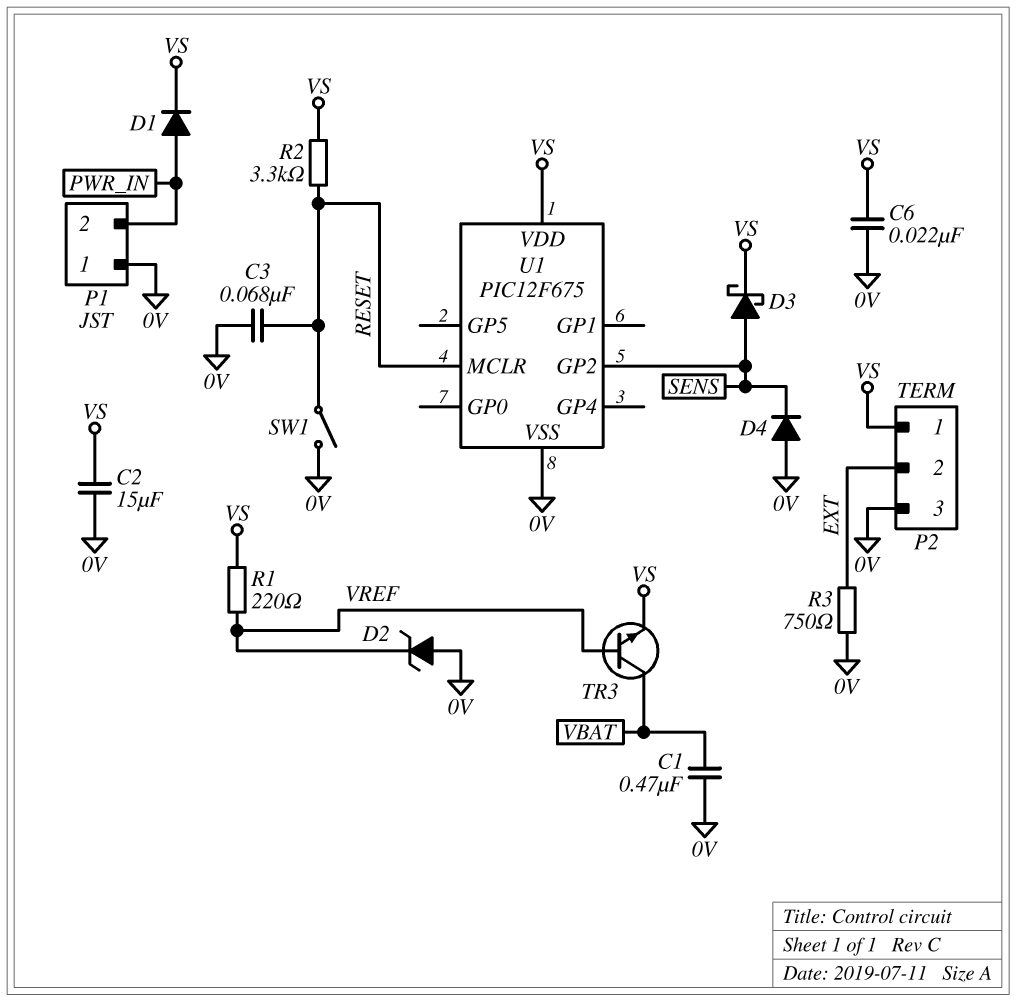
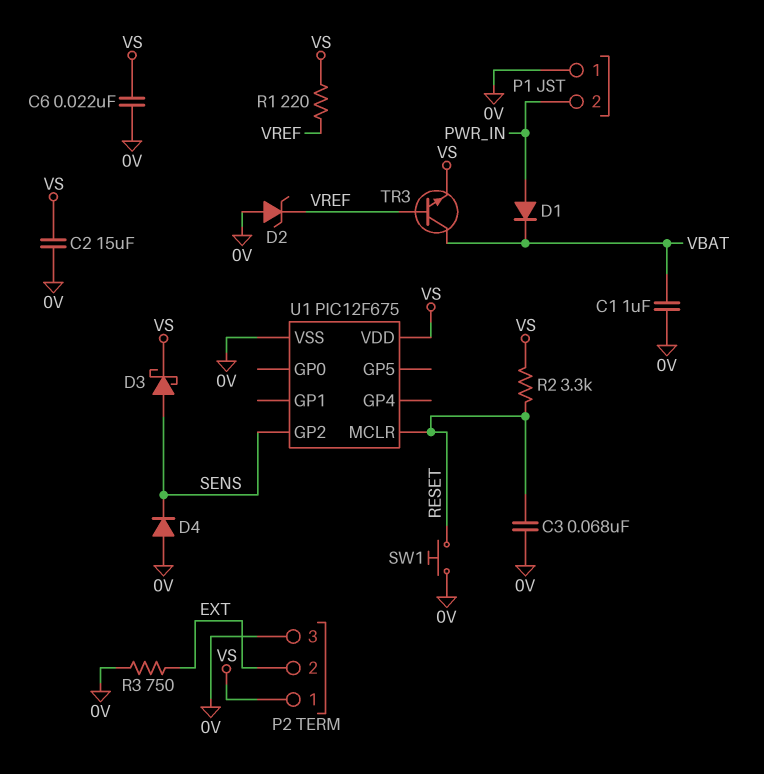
C1: 470nF (0V, VBAT) -> 1uF (0V, VBAT)
D1: diode (A PWR_IN, K VS) -> diode (A PWR_IN, K VBAT)
SW1: switch (0V, RESET) -> button (0V, RESET)

